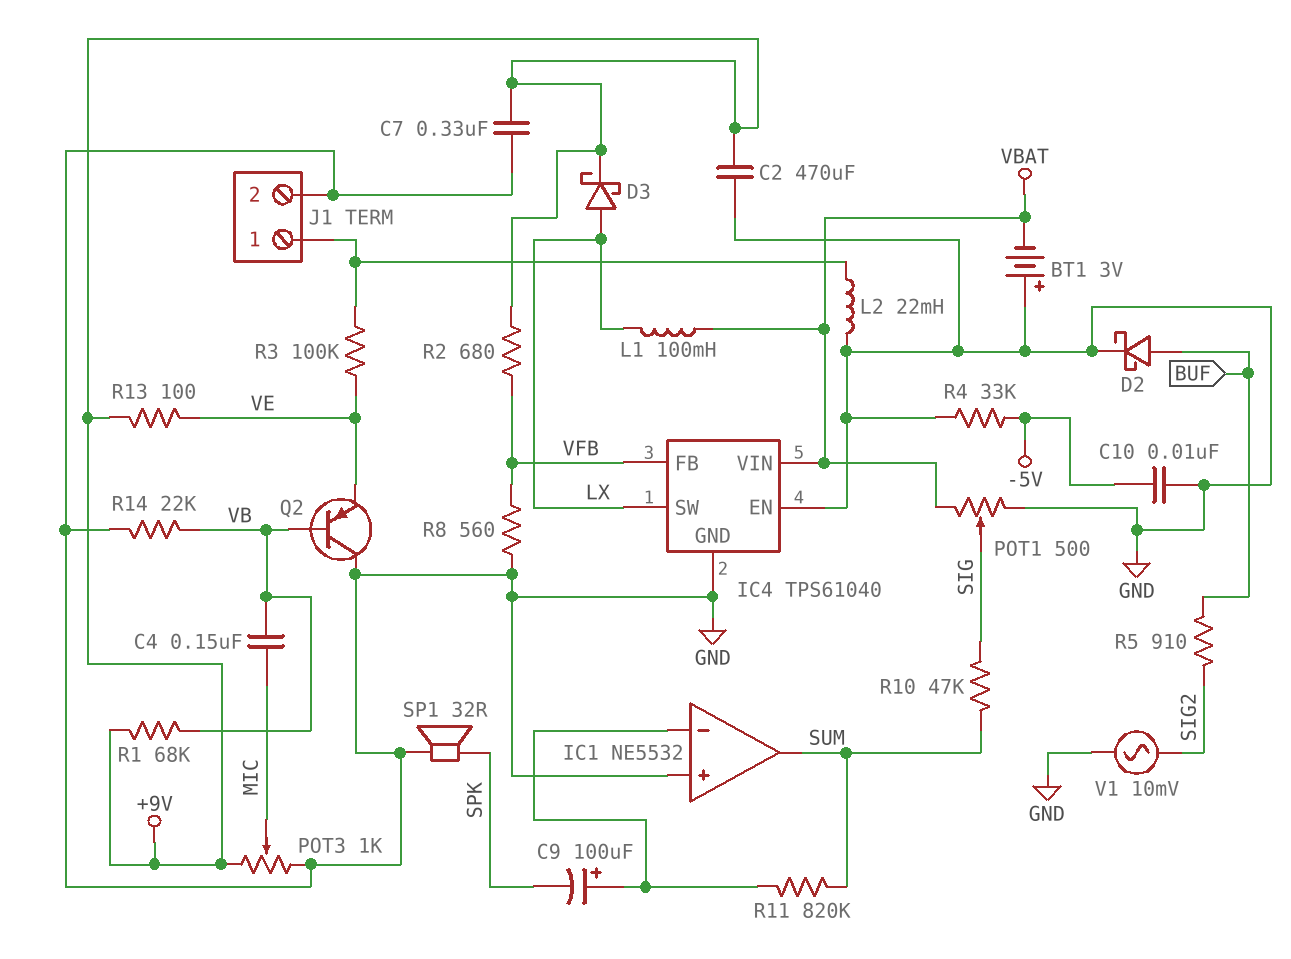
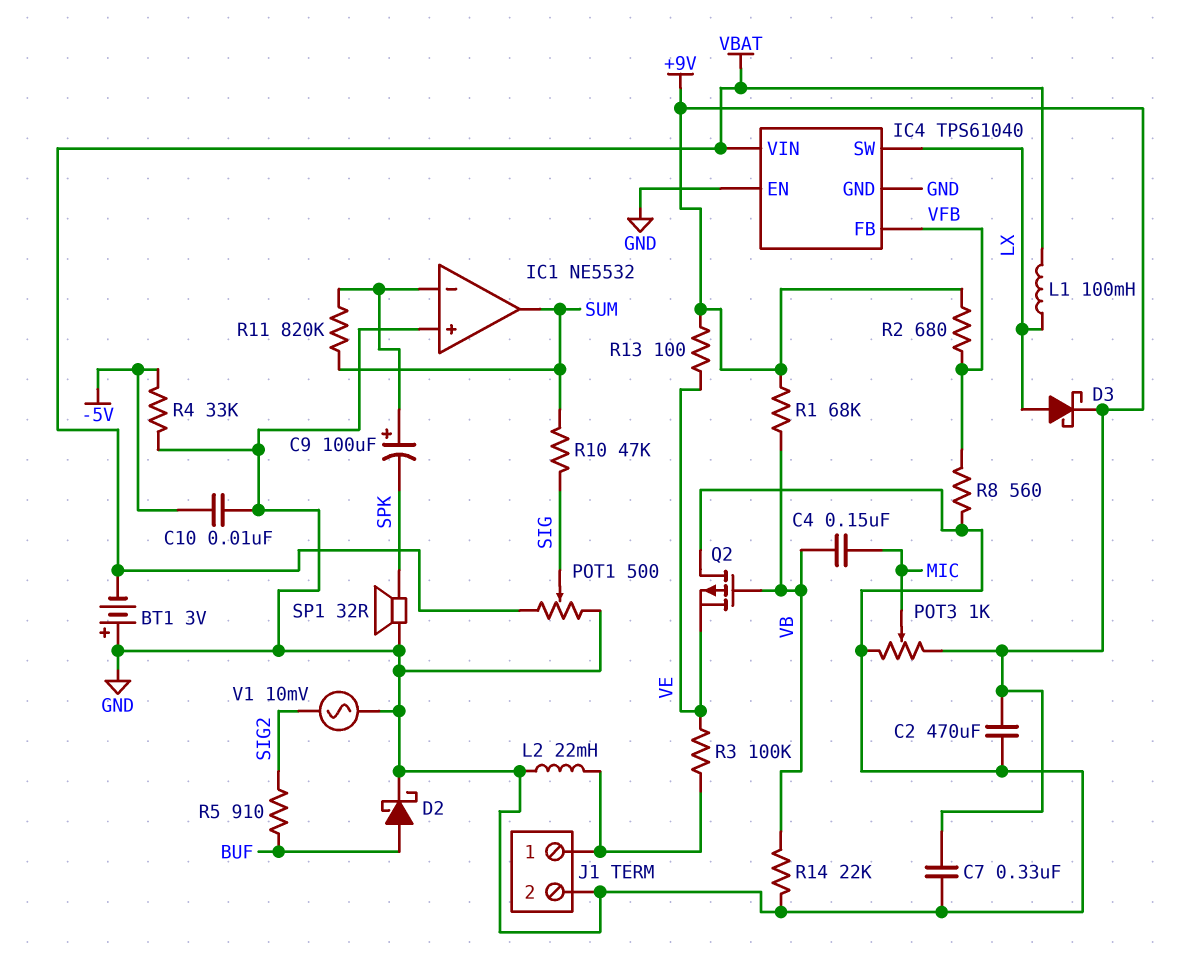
Q2: PNP (B VB, C GND, E VE) -> PMOS (G VB, D GND, S VE)

